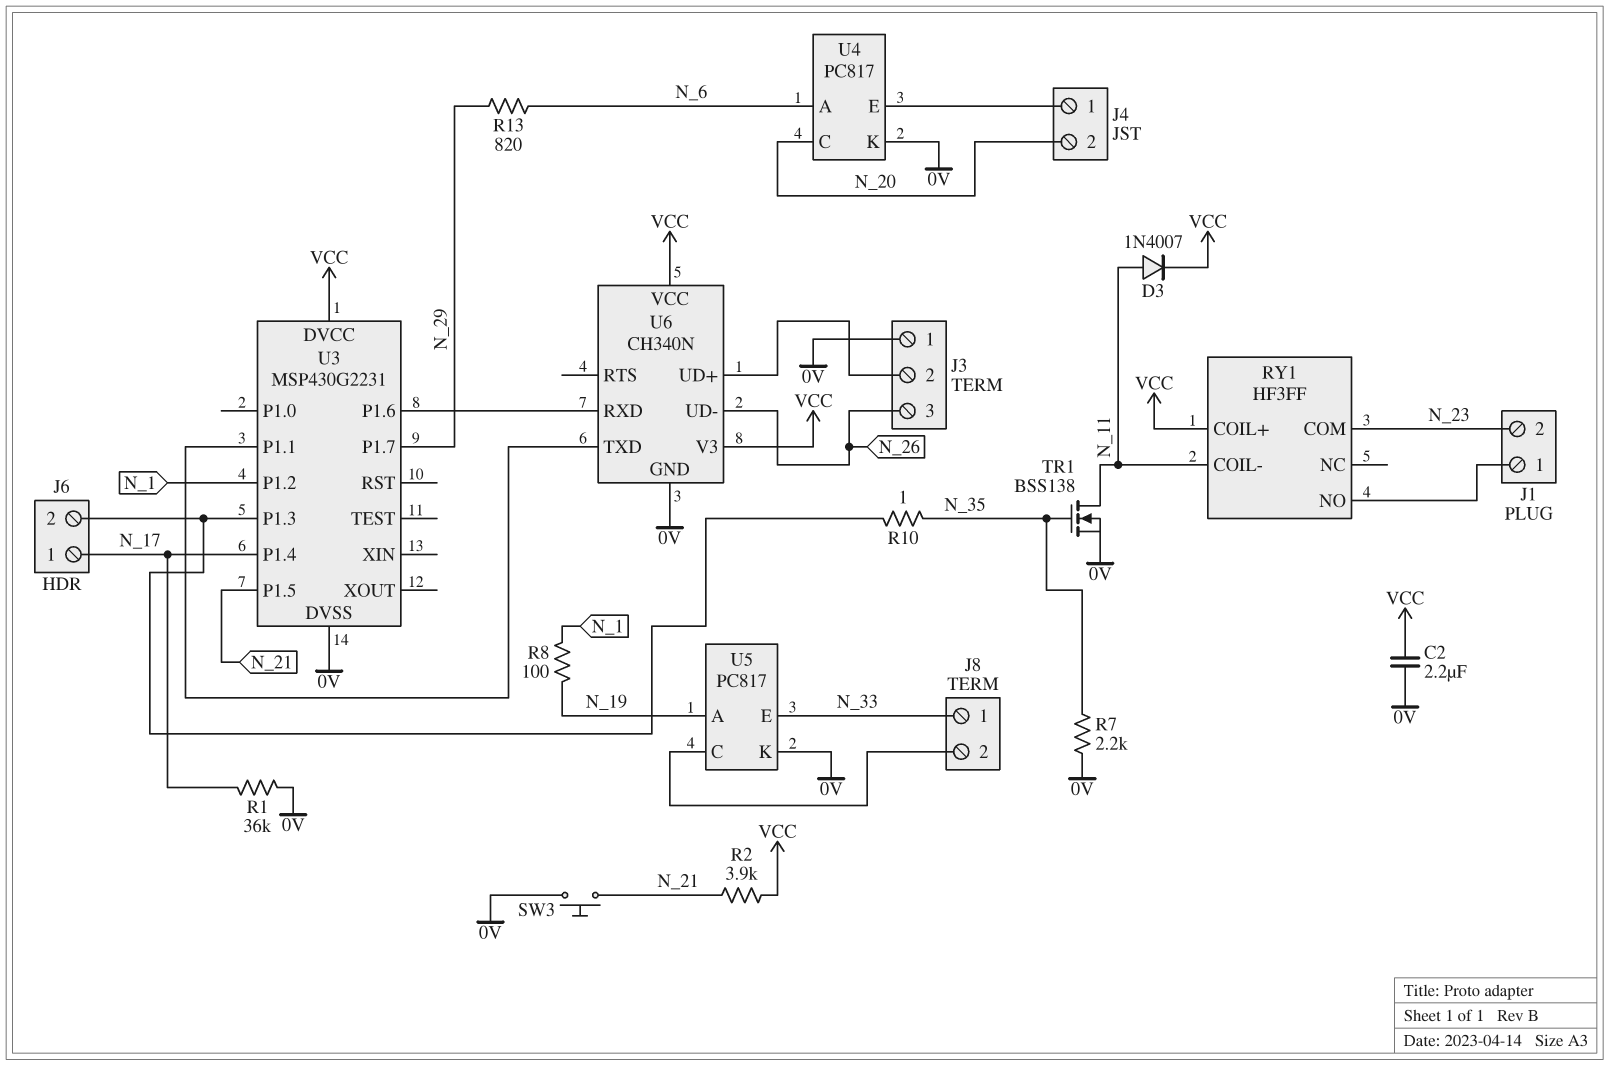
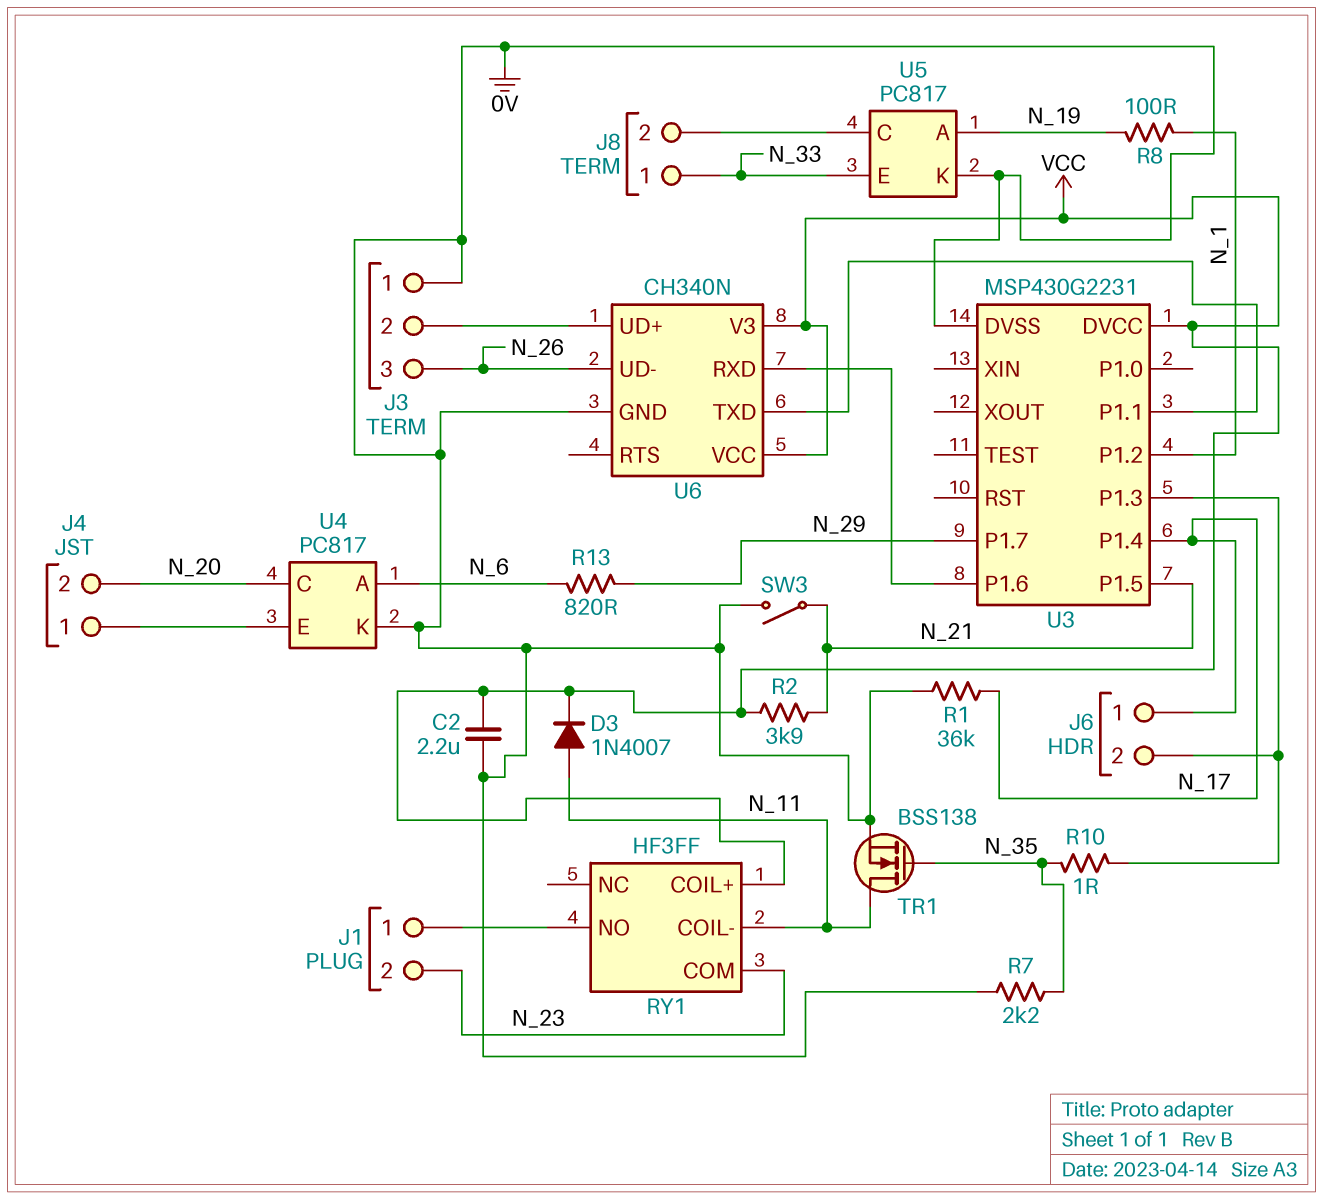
SW3: button (0V, N_21) -> switch (0V, N_21)

